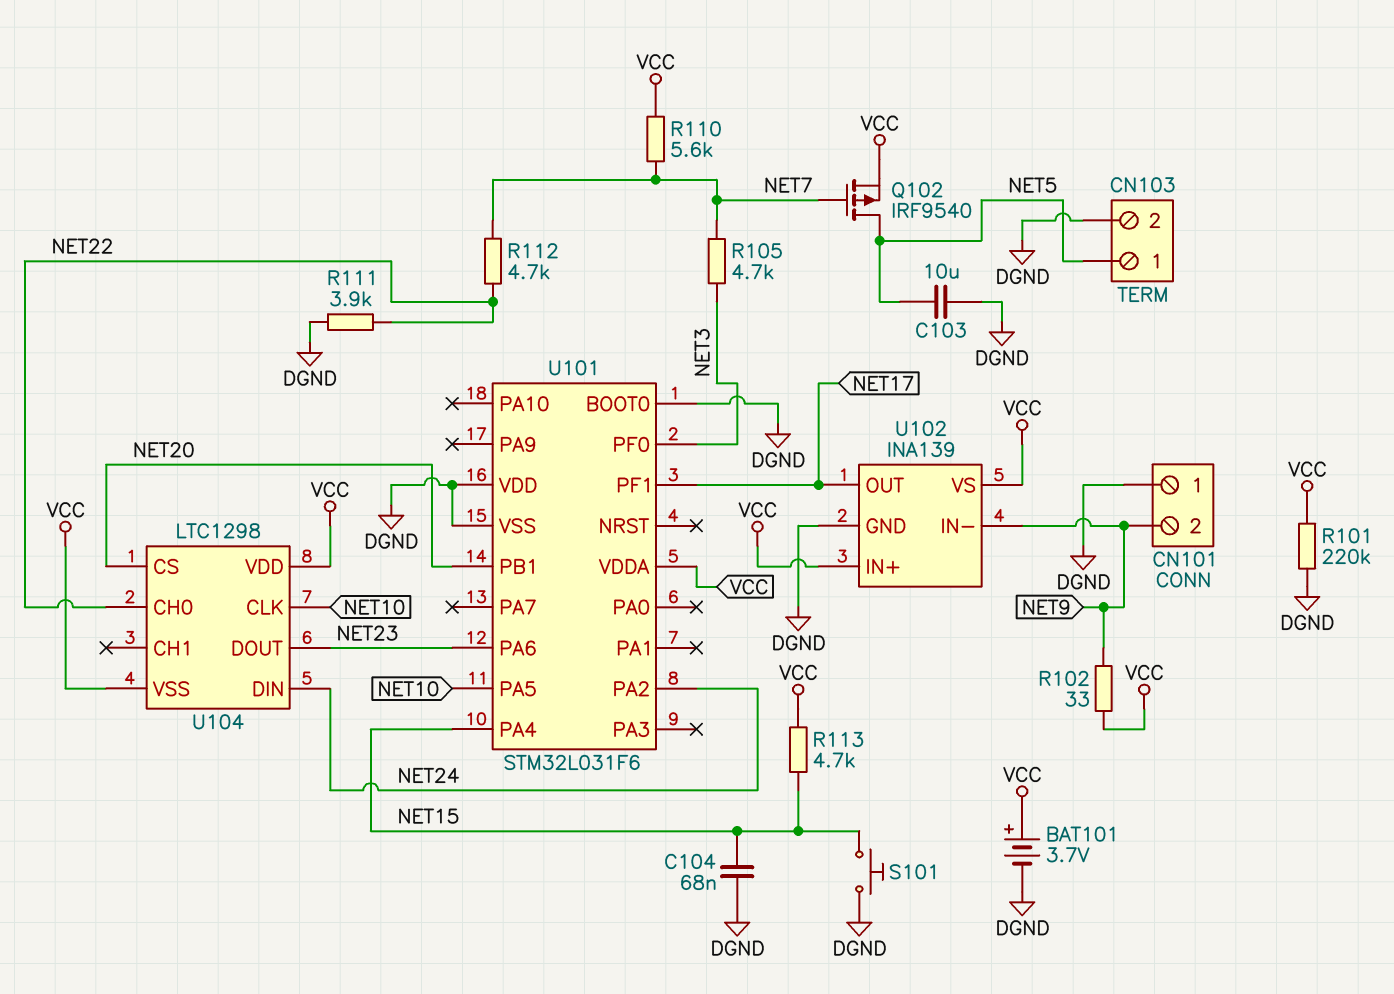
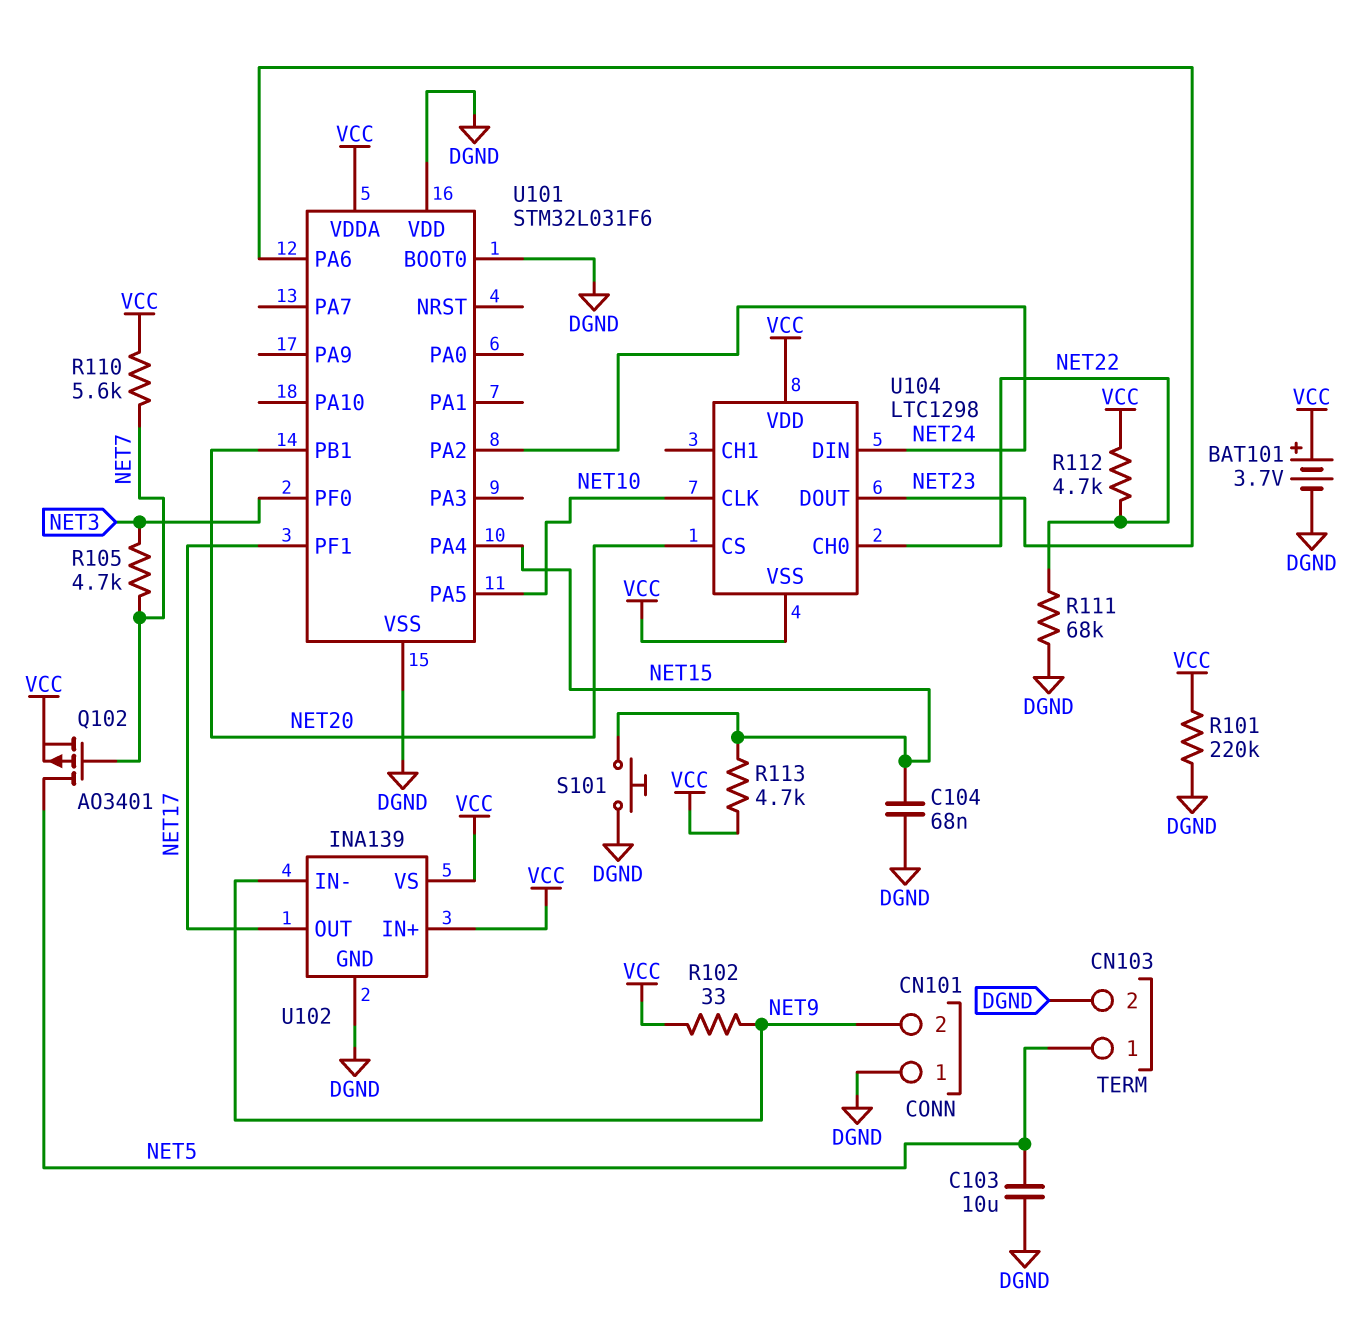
Q102: PMOS IRF9540 (G NET7, D NET5, S VCC) -> PMOS AO3401 (G NET7, D NET5, S VCC)
R111: 3.9k (DGND, NET22) -> 68k (DGND, NET22)
R112: 4.7k (NET7, NET22) -> 4.7k (NET22, VCC)

